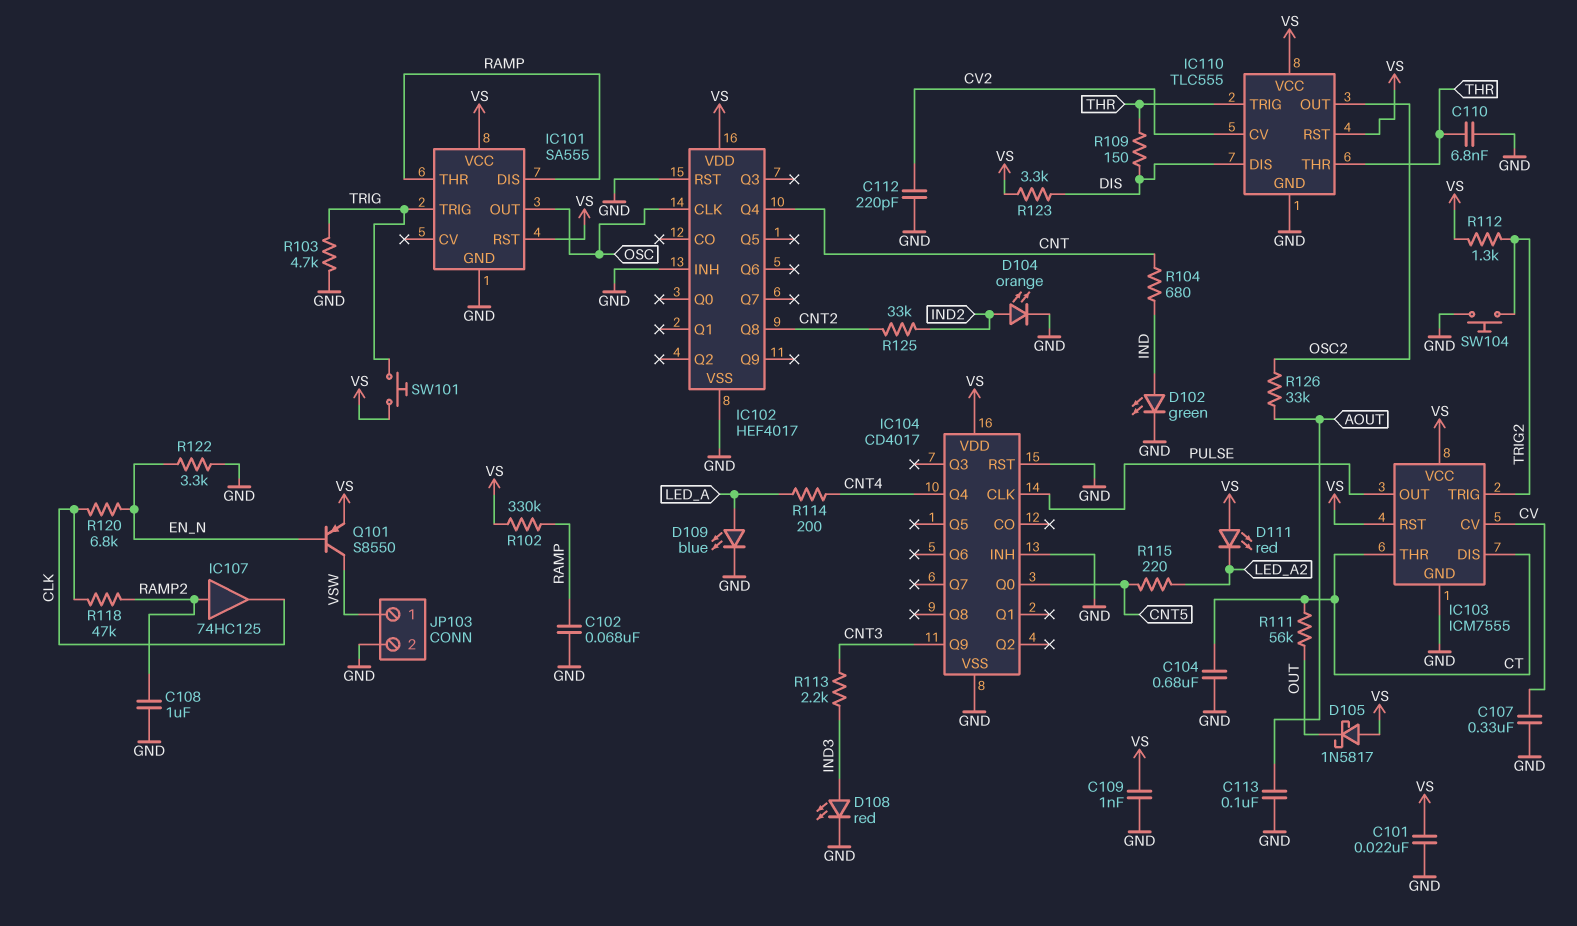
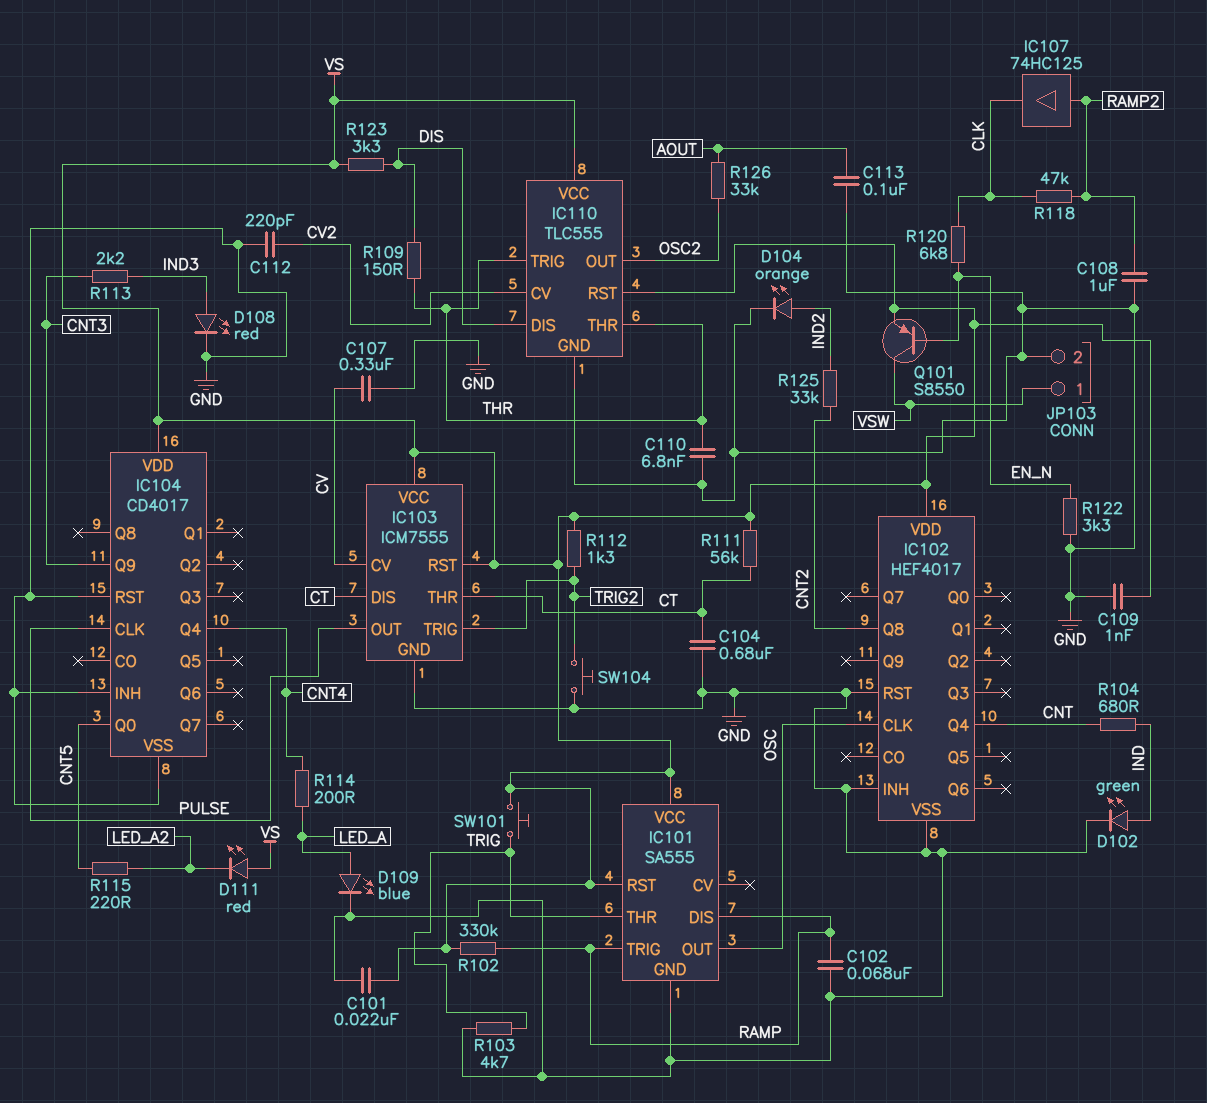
D105: schottky 1N5817 (A VS, K OUT) -> none
IC101 pin THR: RAMP -> TRIG
IC101 pin TRIG: TRIG -> RAMP
R111: 56k (CT, OUT) -> 56k (CT, VS)

